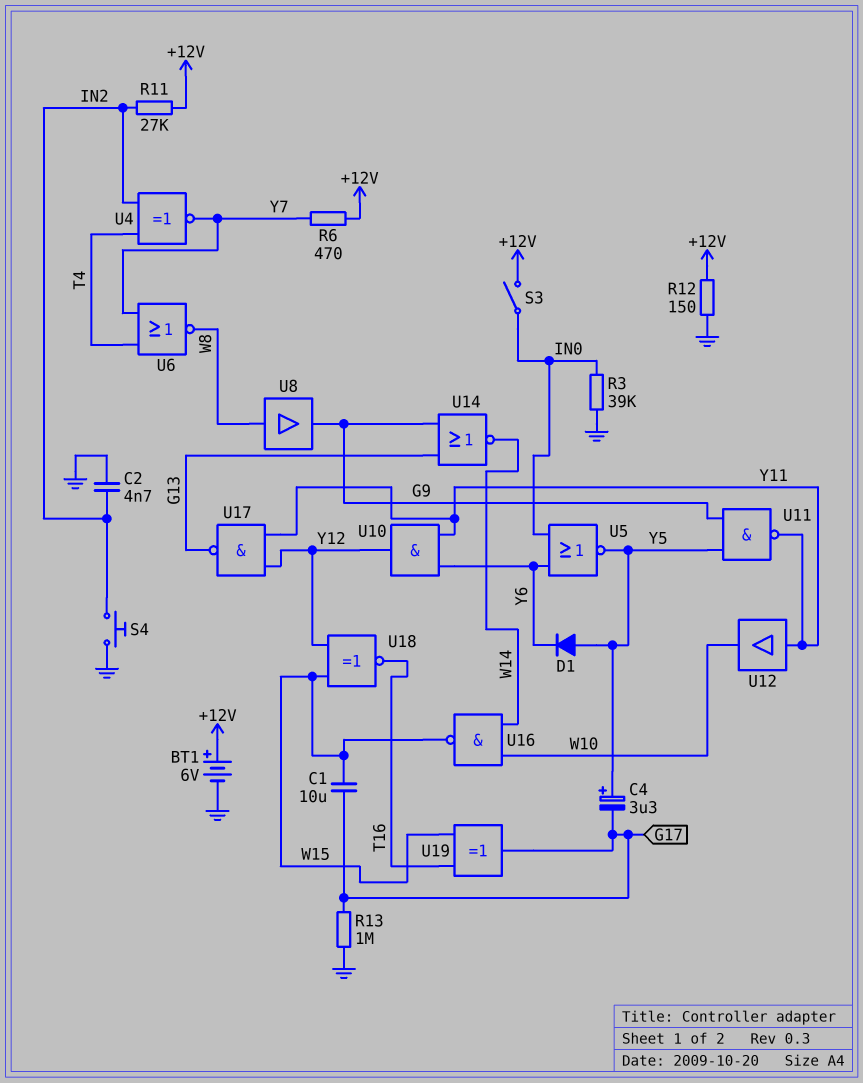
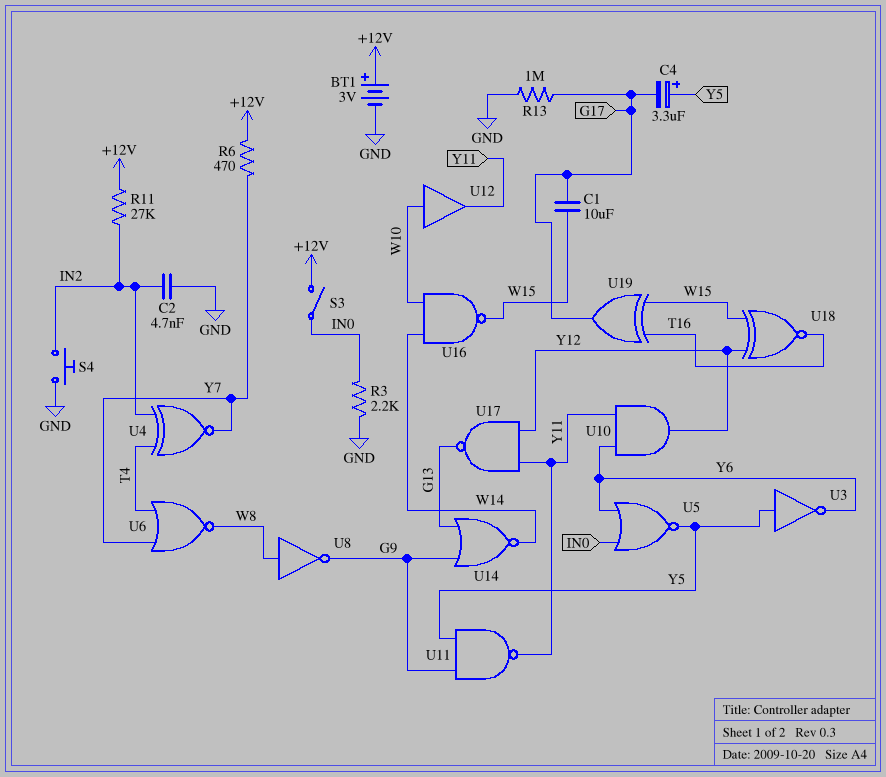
BT1: 6V (plus +12V, minus GND) -> 3V (plus +12V, minus GND)
D1: diode (A Y5, K Y6) -> none
R3: 39k (GND, IN0) -> 2.2k (GND, IN0)
R12: 150 (+12V, GND) -> none
U3: none -> NOT (in Y5, out Y6)
U8: buffer (in W8, out G9) -> NOT (in W8, out G9)
U12: buffer (in Y11, out W10) -> buffer (in W10, out Y11)

